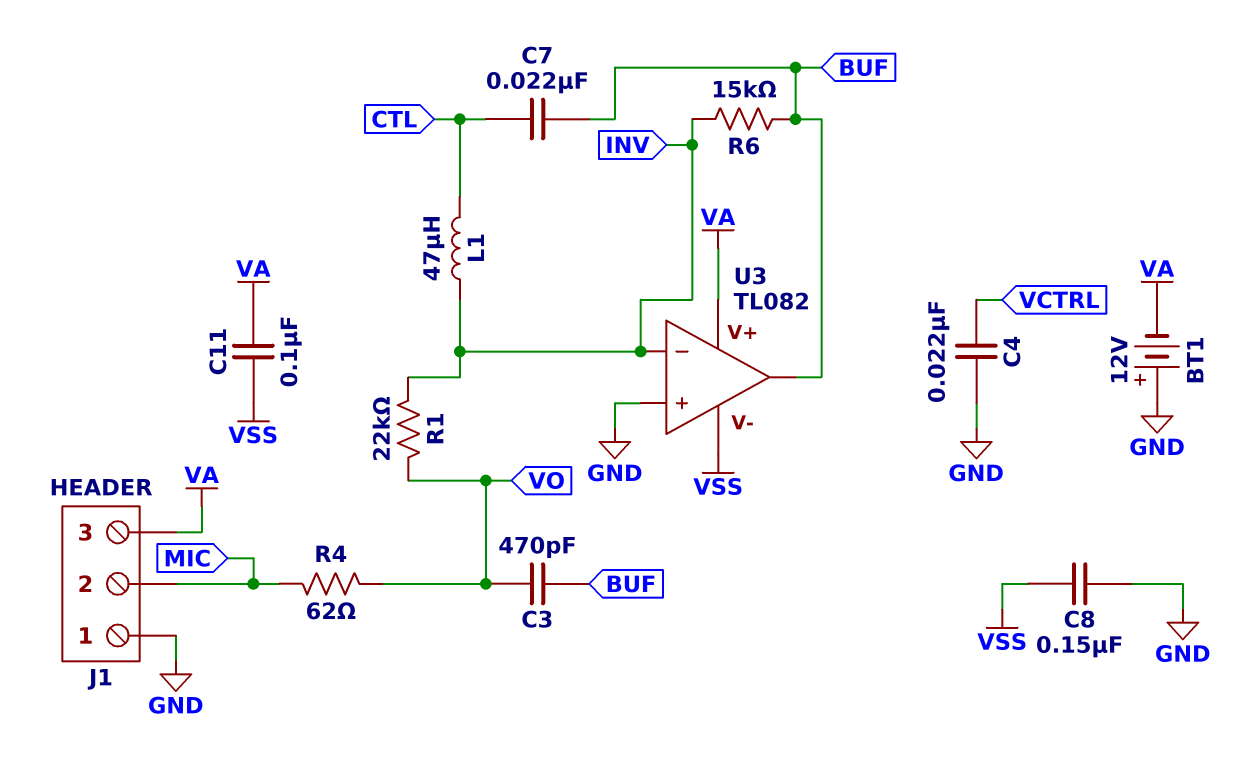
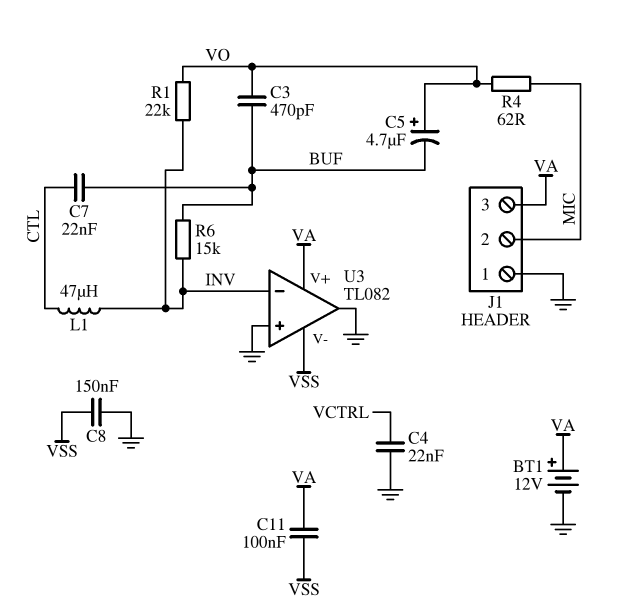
BT1: 12V (plus GND, minus VA) -> 12V (plus VA, minus GND)
C5: none -> 4.7uF (plus VO, minus BUF)
U3 pin out: BUF -> GND

